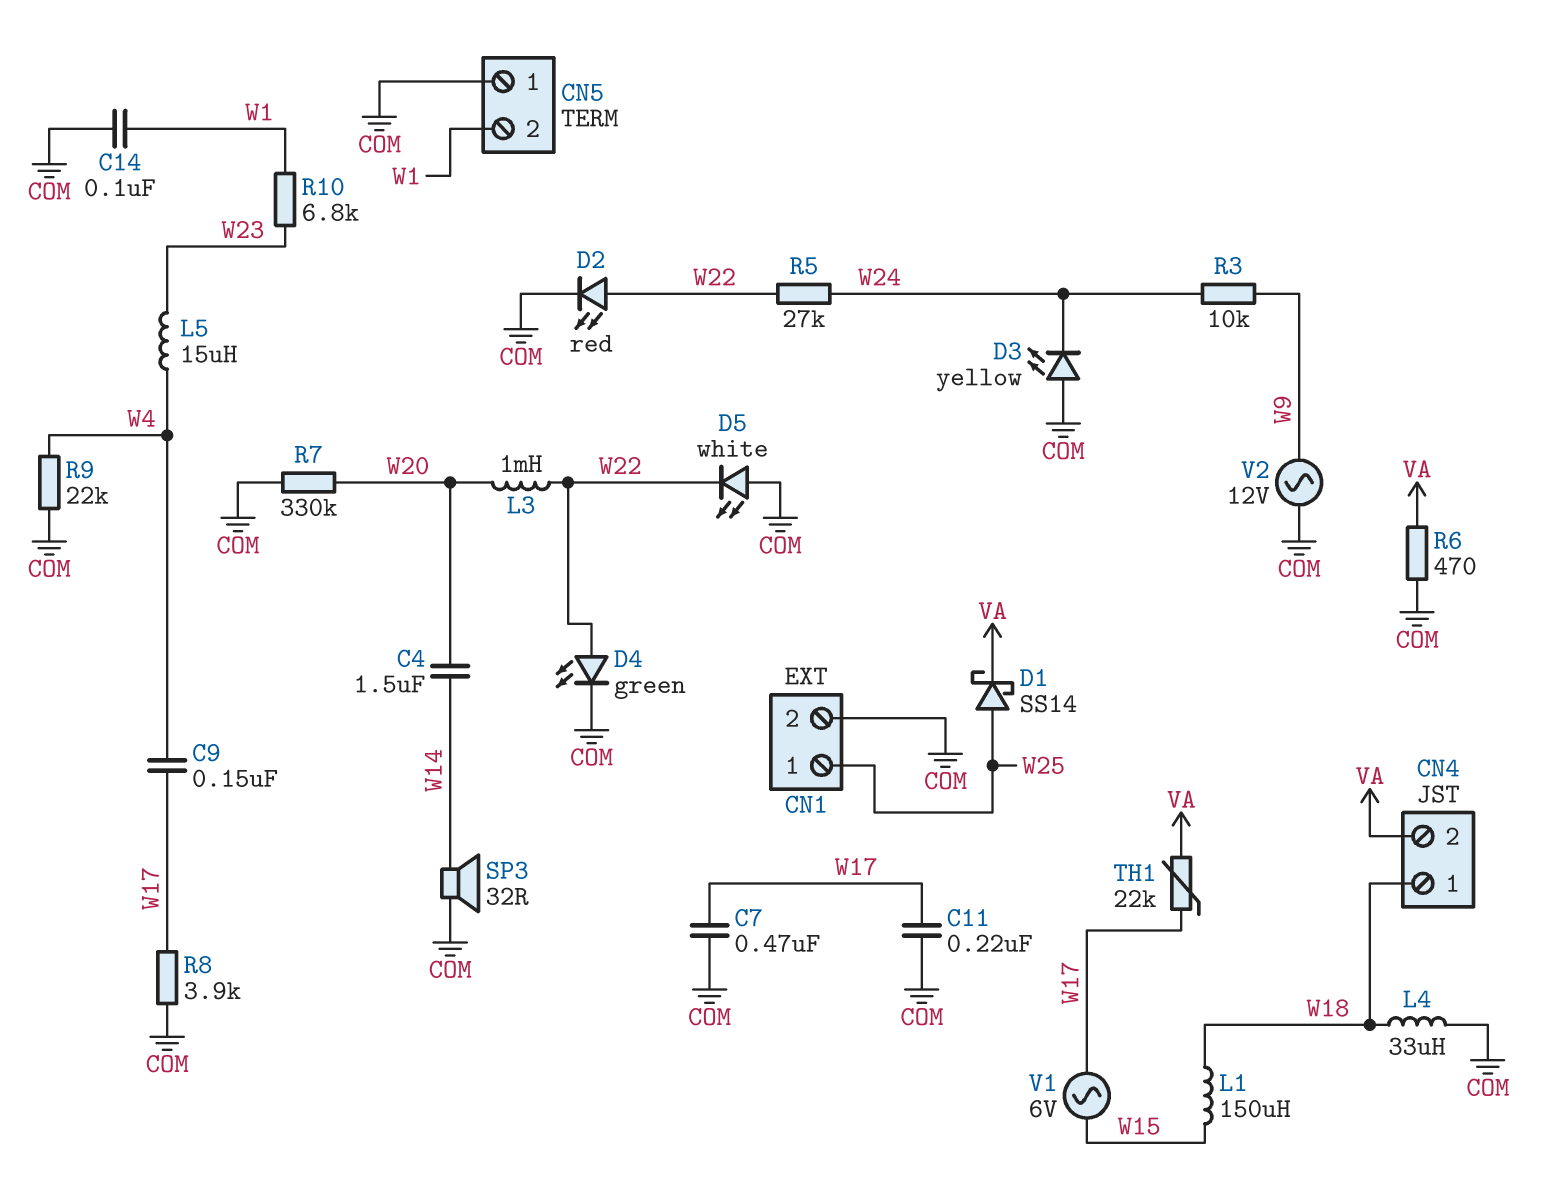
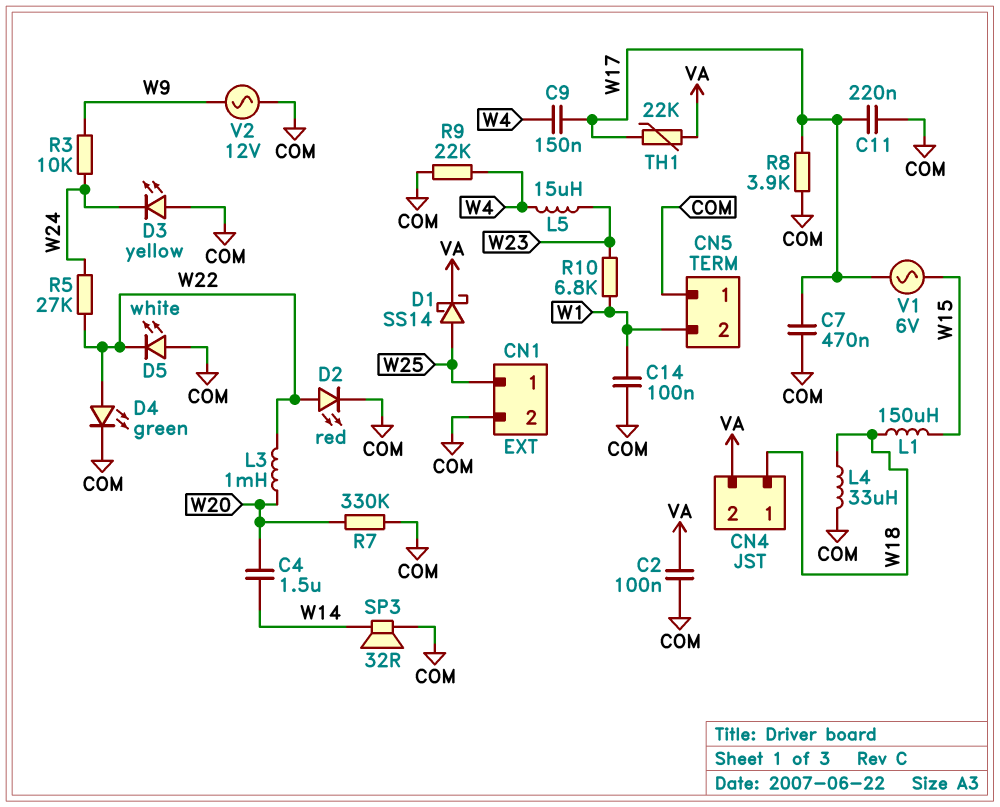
C2: none -> 100nF (COM, VA)
R6: 470 (COM, VA) -> none

